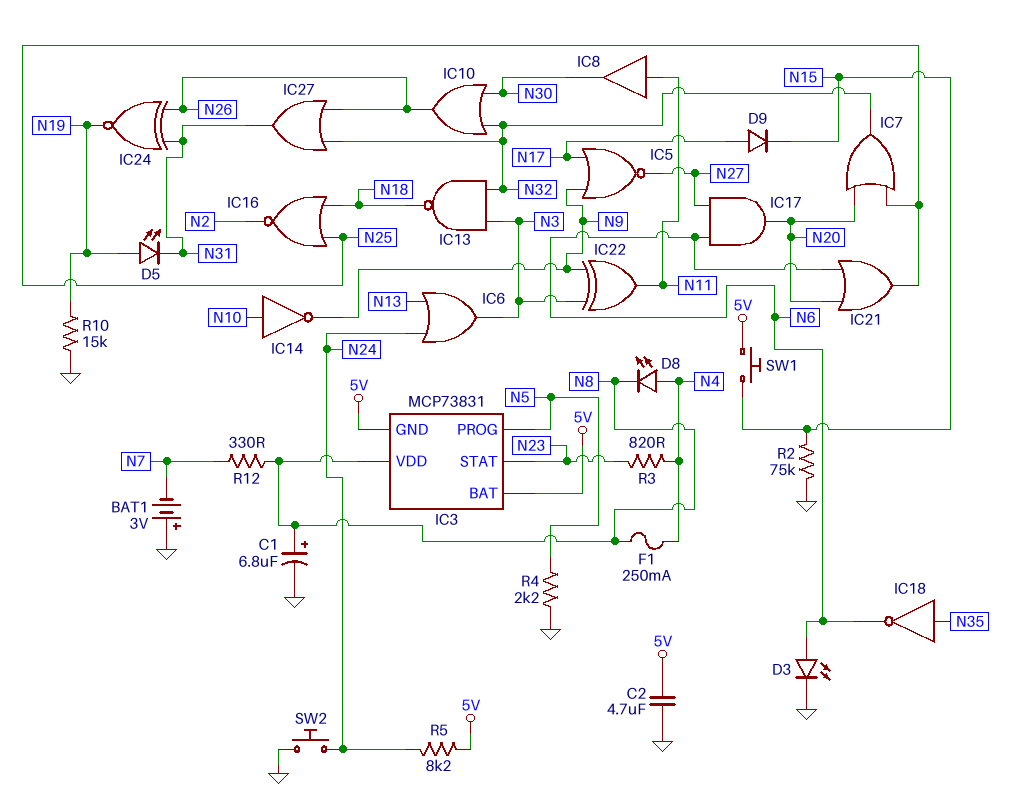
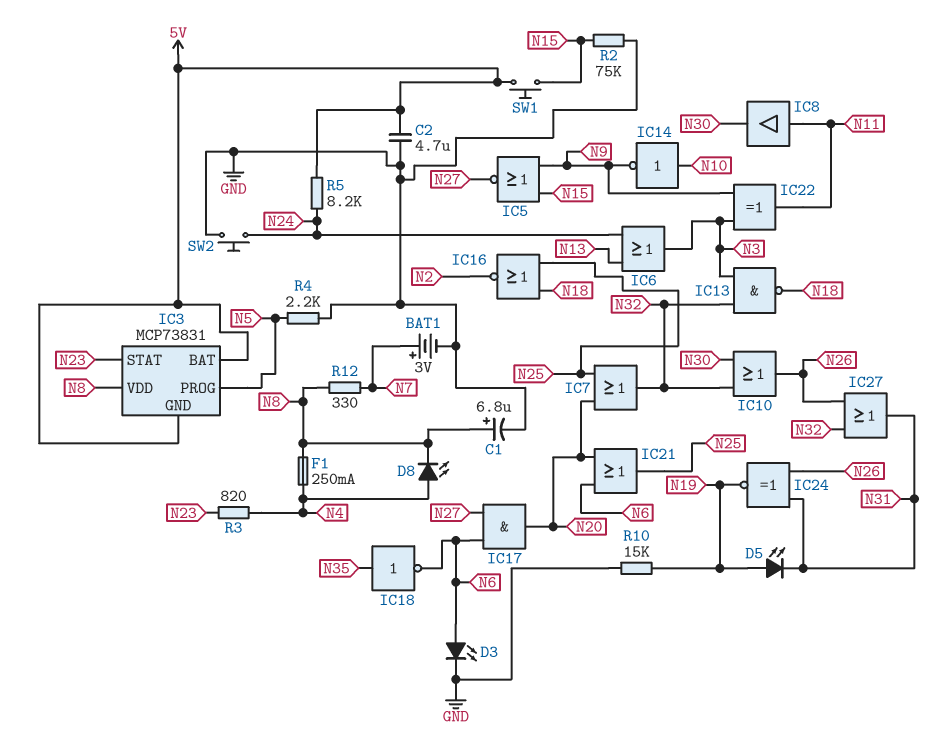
BAT1: 3V (plus GND, minus N7) -> 3V (plus N7, minus GND)
D9: diode (A N17, K N15) -> none
IC5: NOR (in N9, in N17, out N27) -> NOR (in N9, in N15, out N27)

